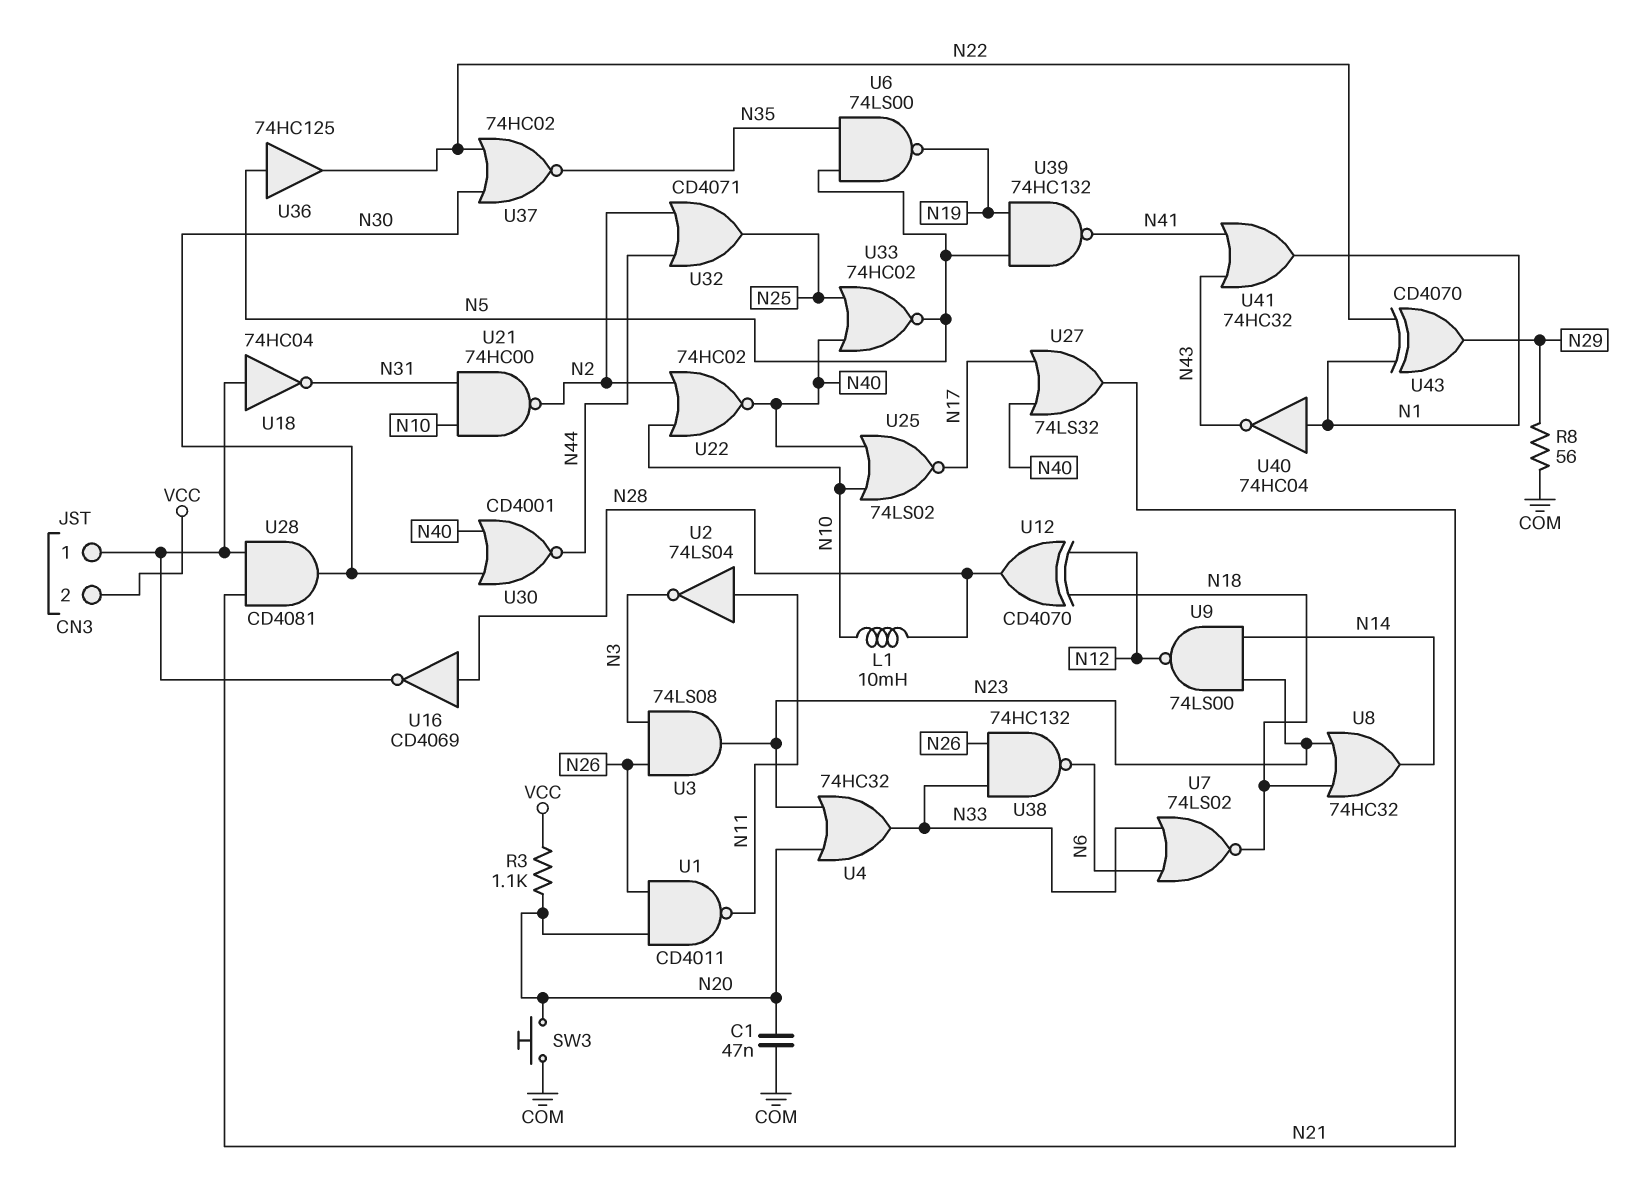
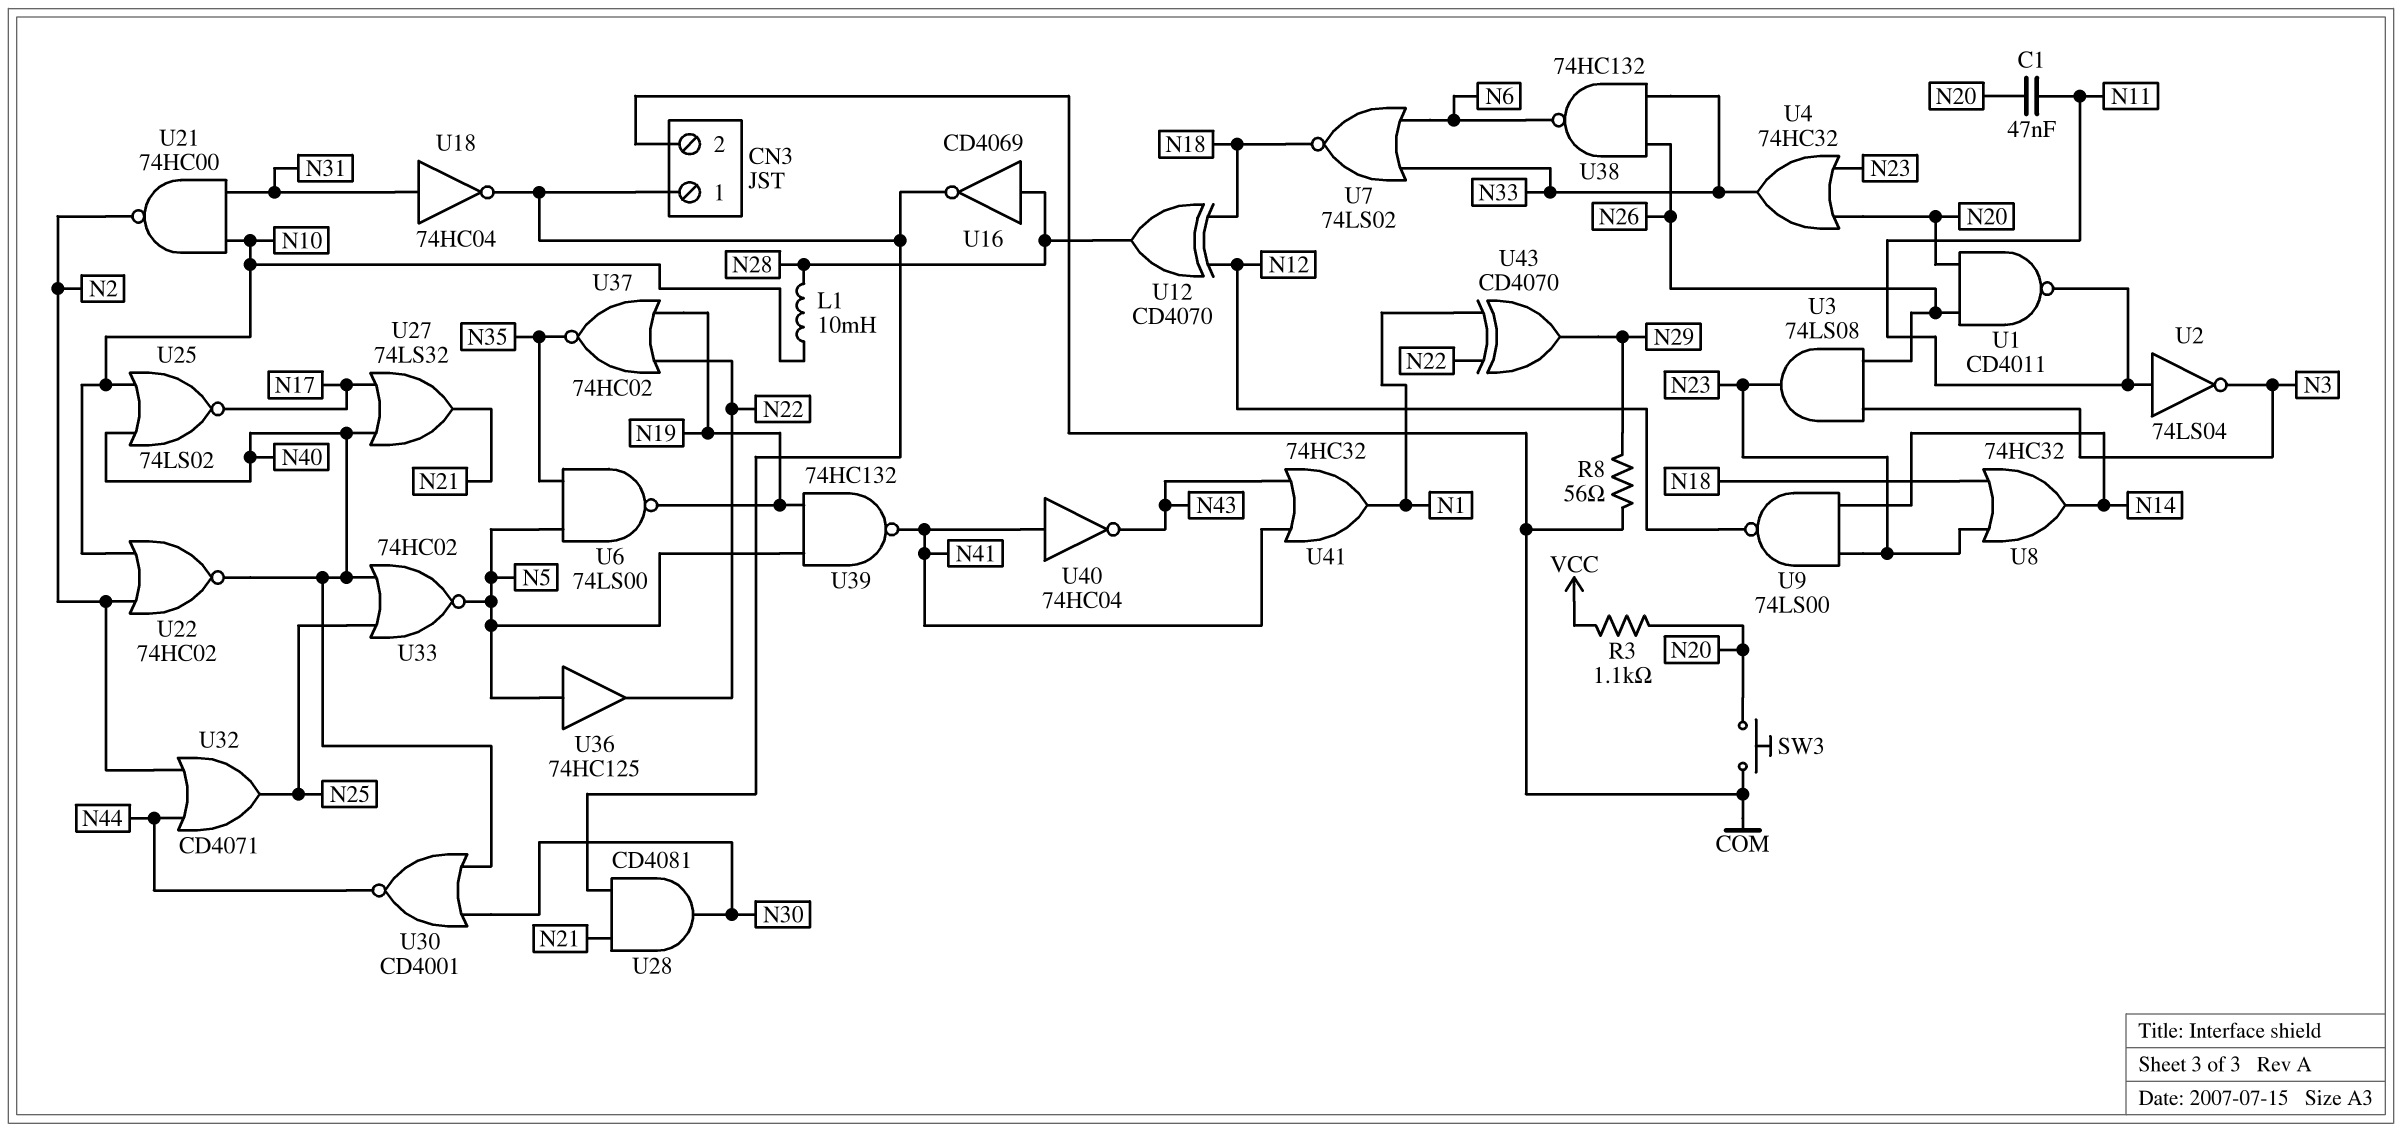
C1: 47nF (COM, N20) -> 47nF (N11, N20)
CN3 pin 2: VCC -> COM
U18: NOT 74HC04 (in CN3/1, out N31) -> NOT 74HC04 (in N31, out CN3/1)
U37: NOR 74HC02 (in N22, in N30, out N35) -> NOR 74HC02 (in N19, in N22, out N35)
U40: NOT 74HC04 (in N1, out N43) -> NOT 74HC04 (in N41, out N43)

